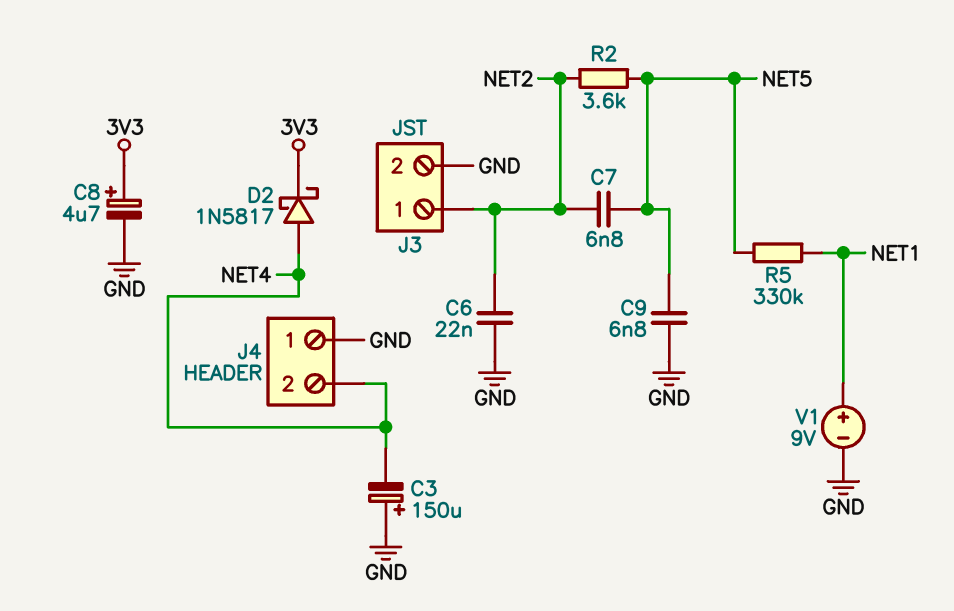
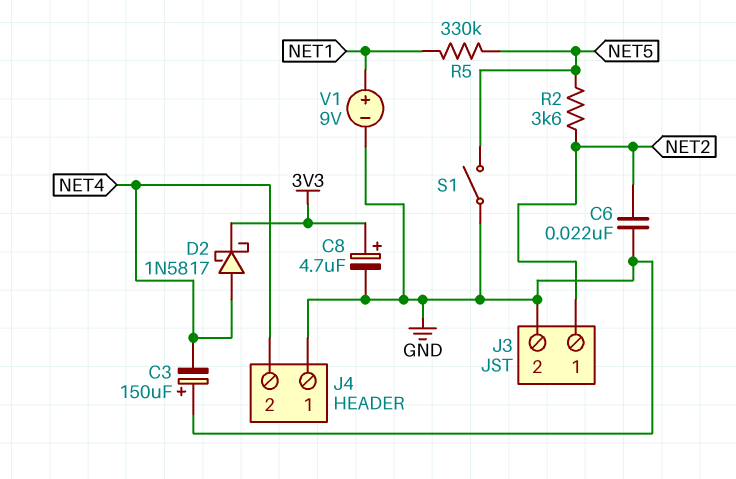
C7: 6.8nF (NET2, NET5) -> none
C9: 6.8nF (GND, NET5) -> none
S1: none -> switch (GND, NET5)

